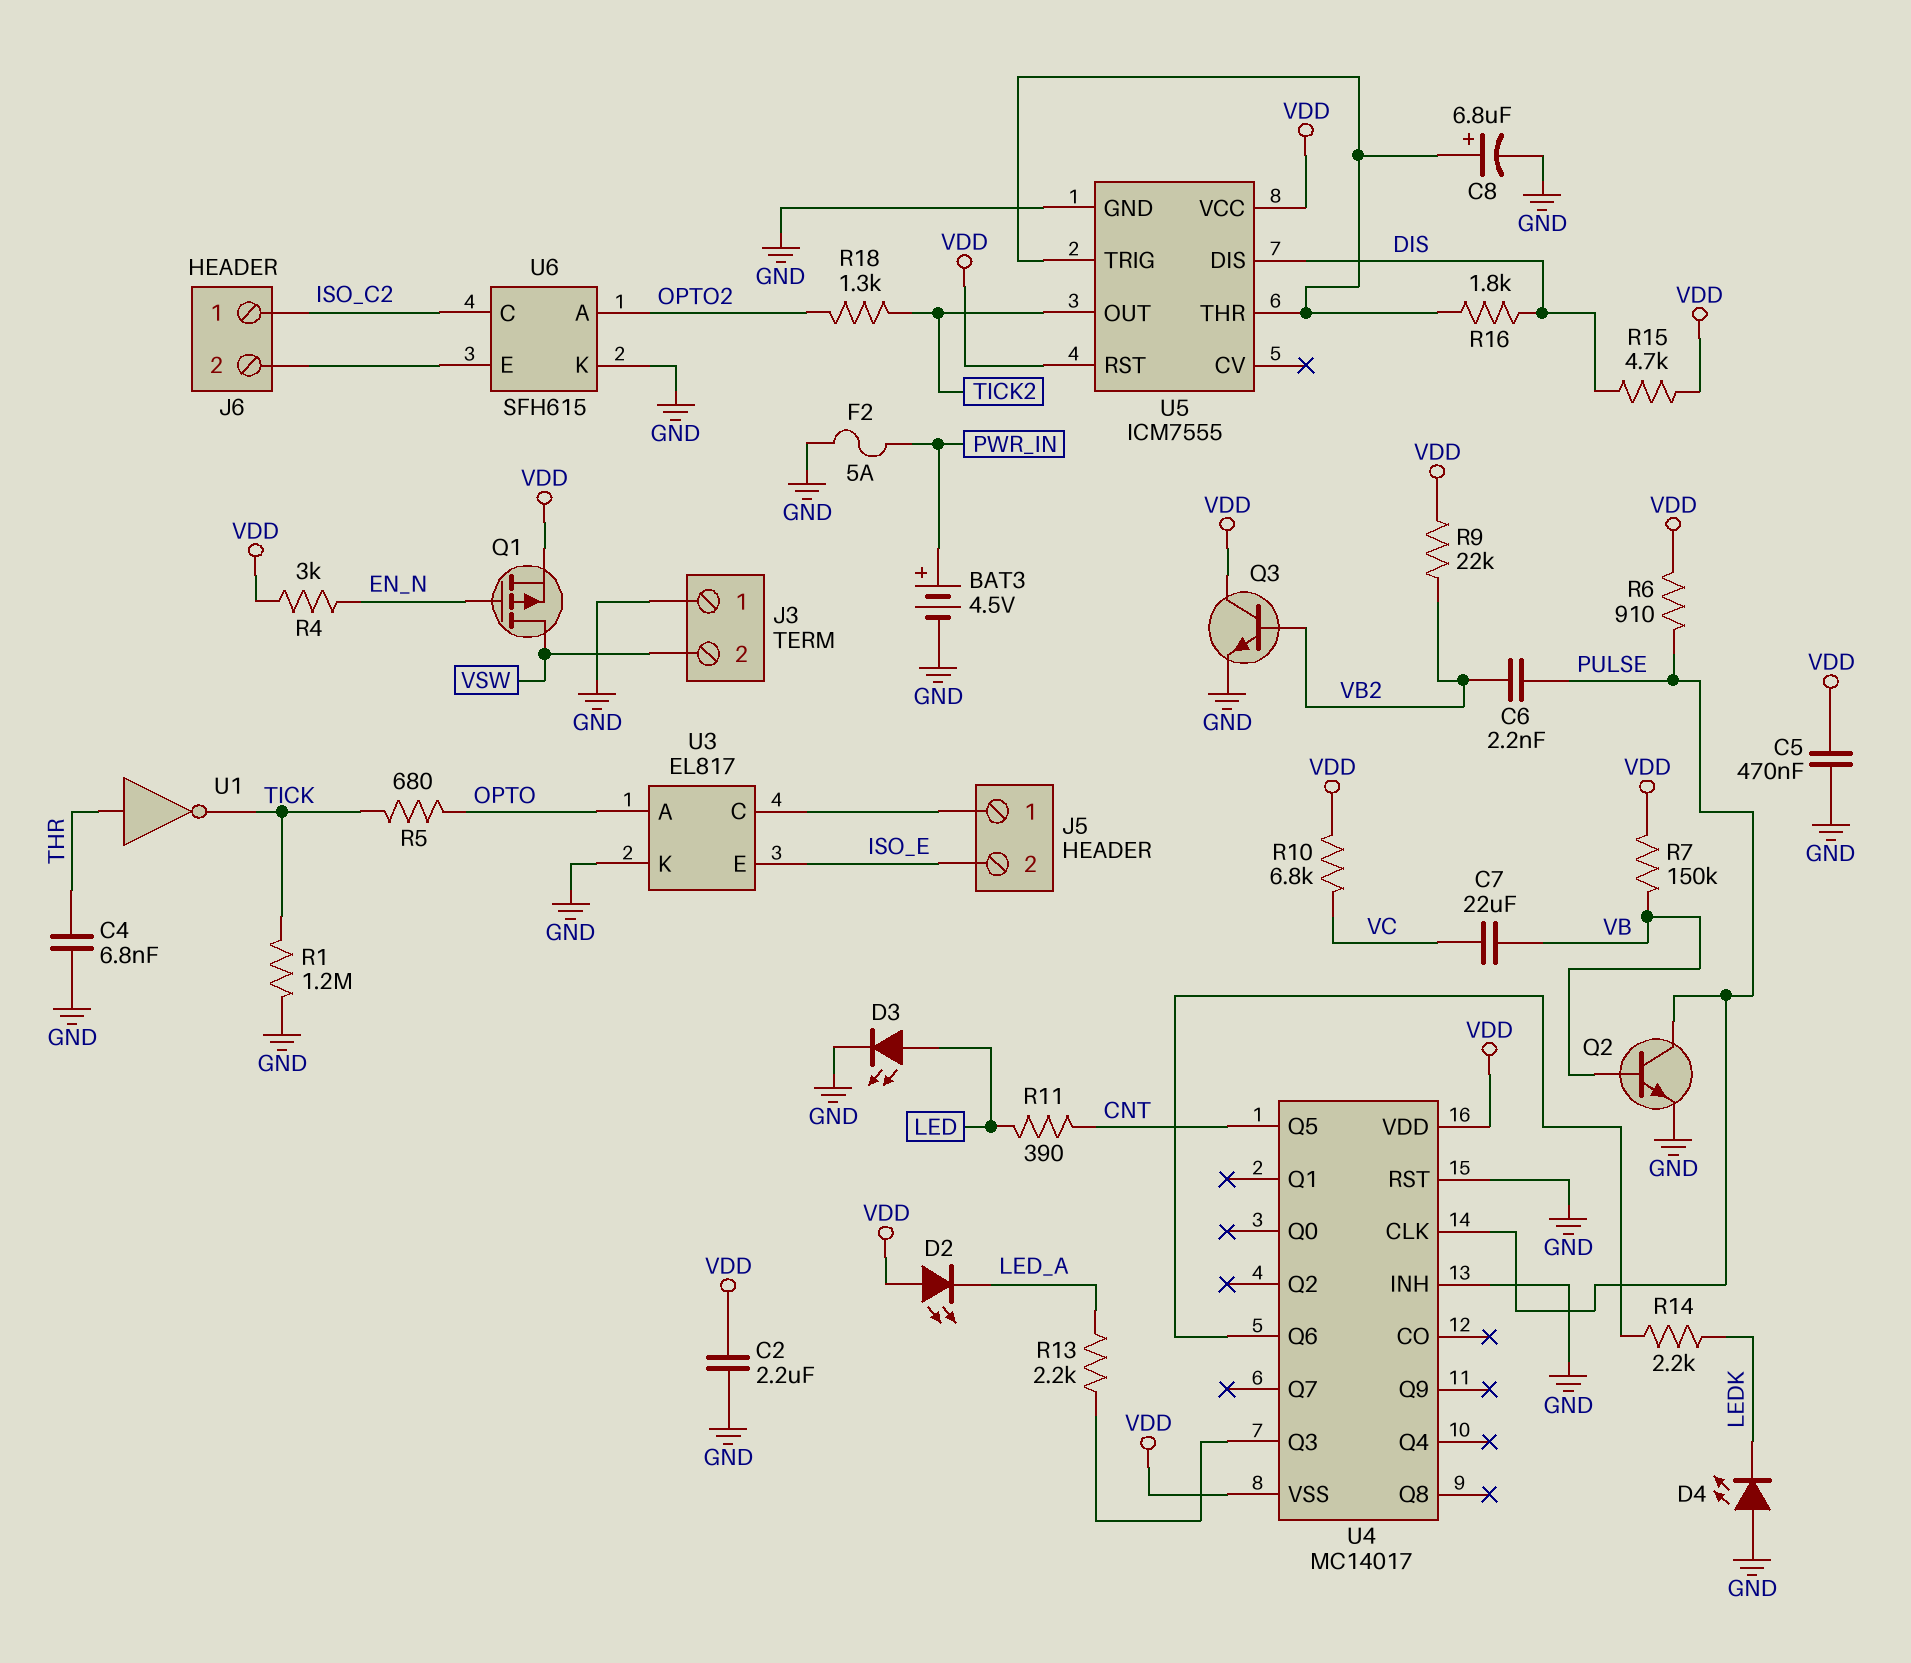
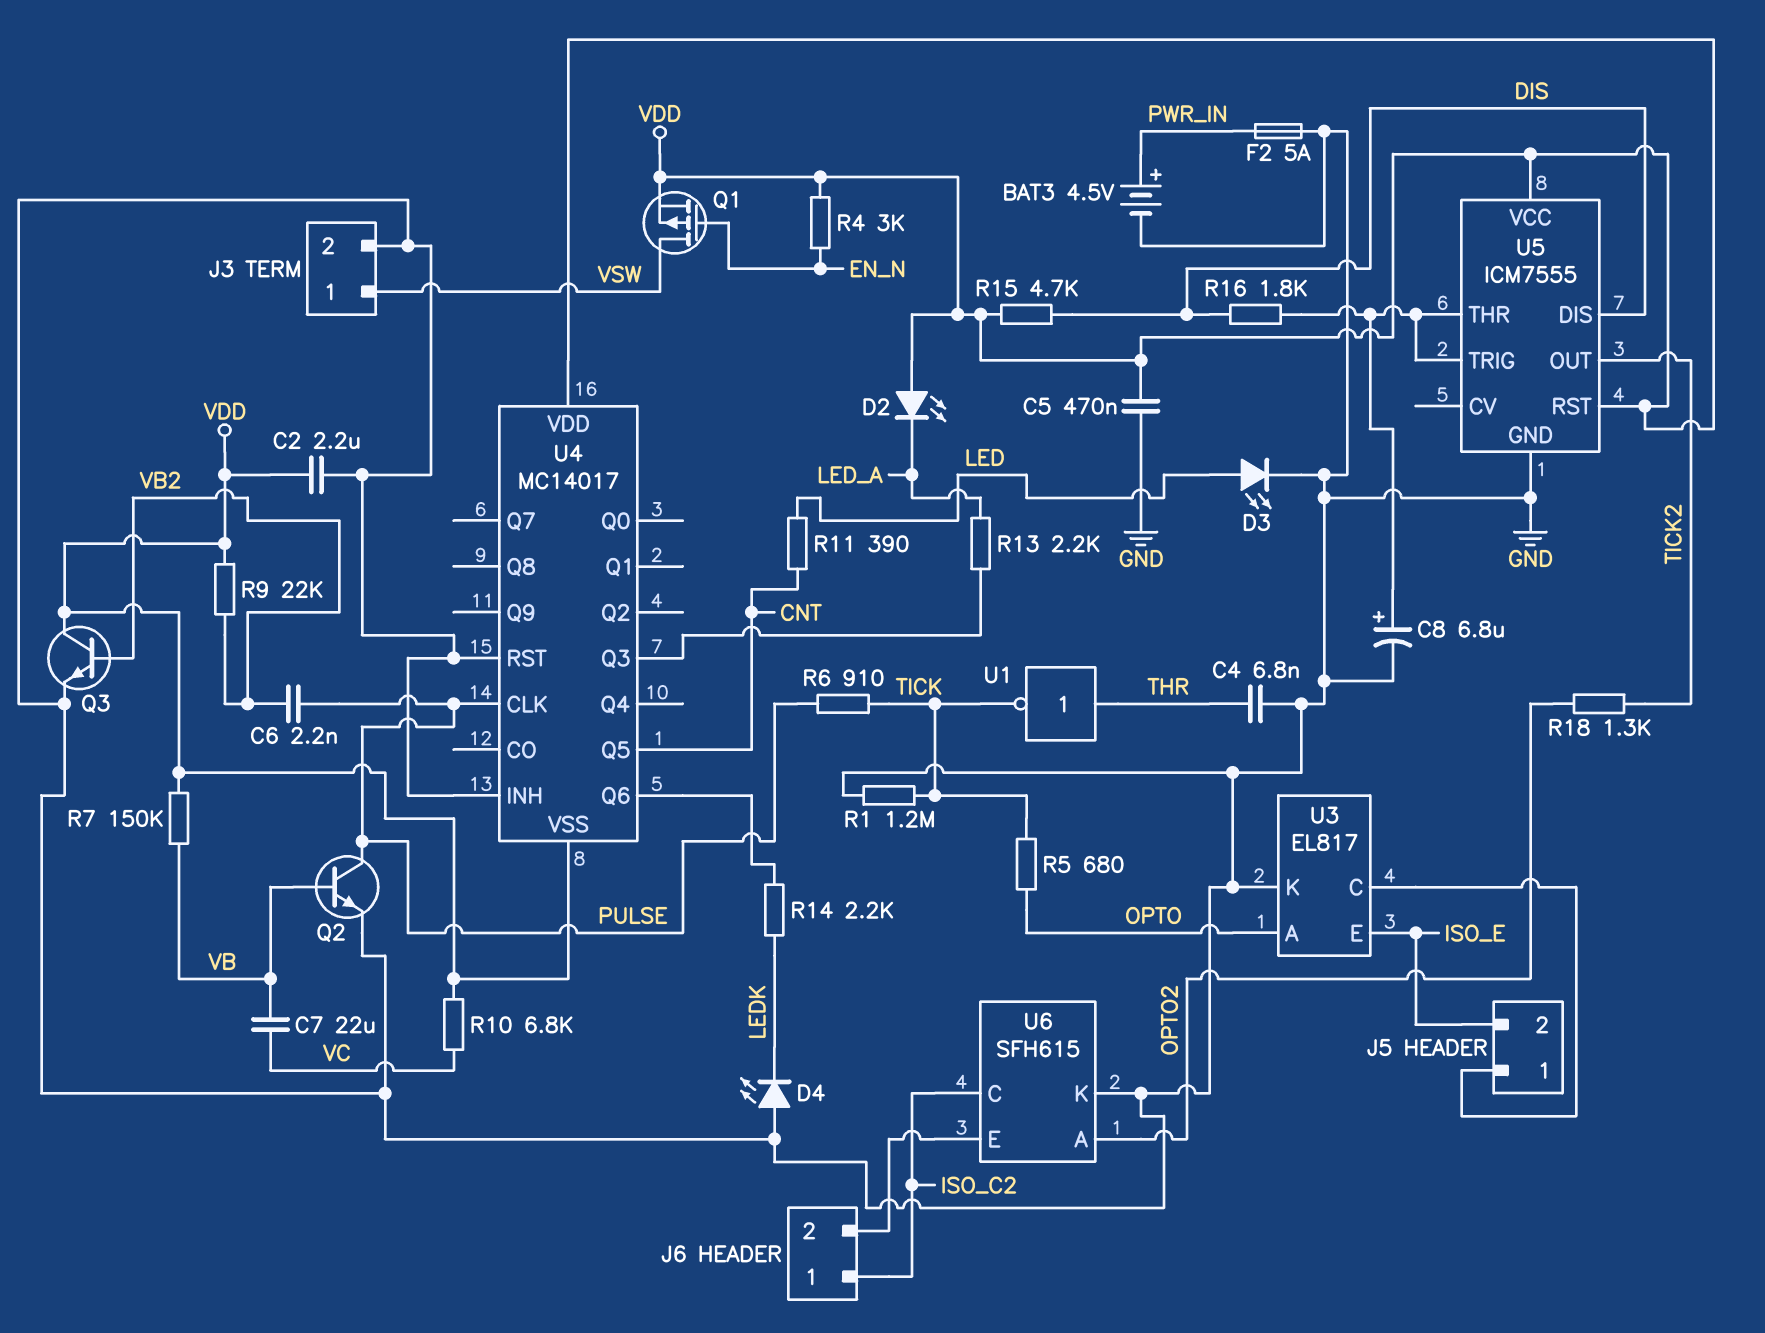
J3 pin 1: GND -> VSW
J3 pin 2: VSW -> GND
R6: 910 (PULSE, VDD) -> 910 (PULSE, TICK)

